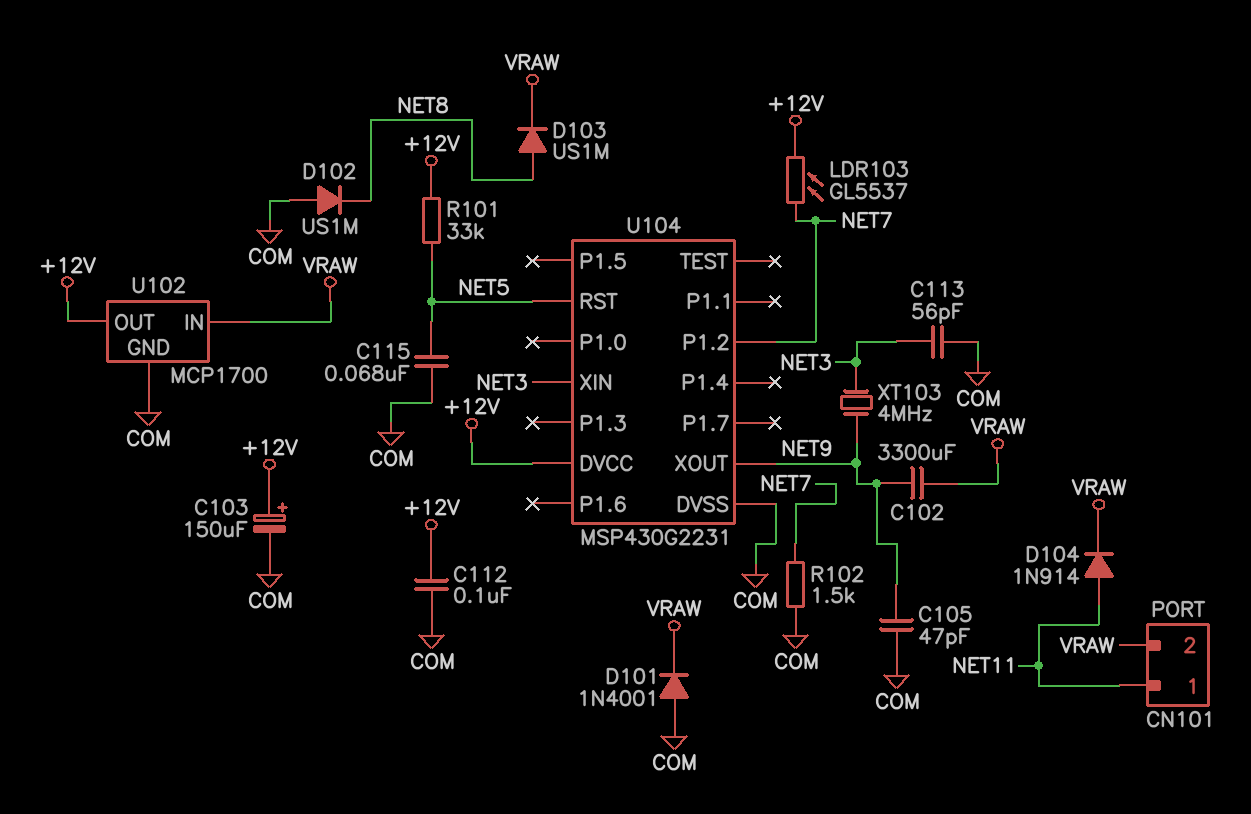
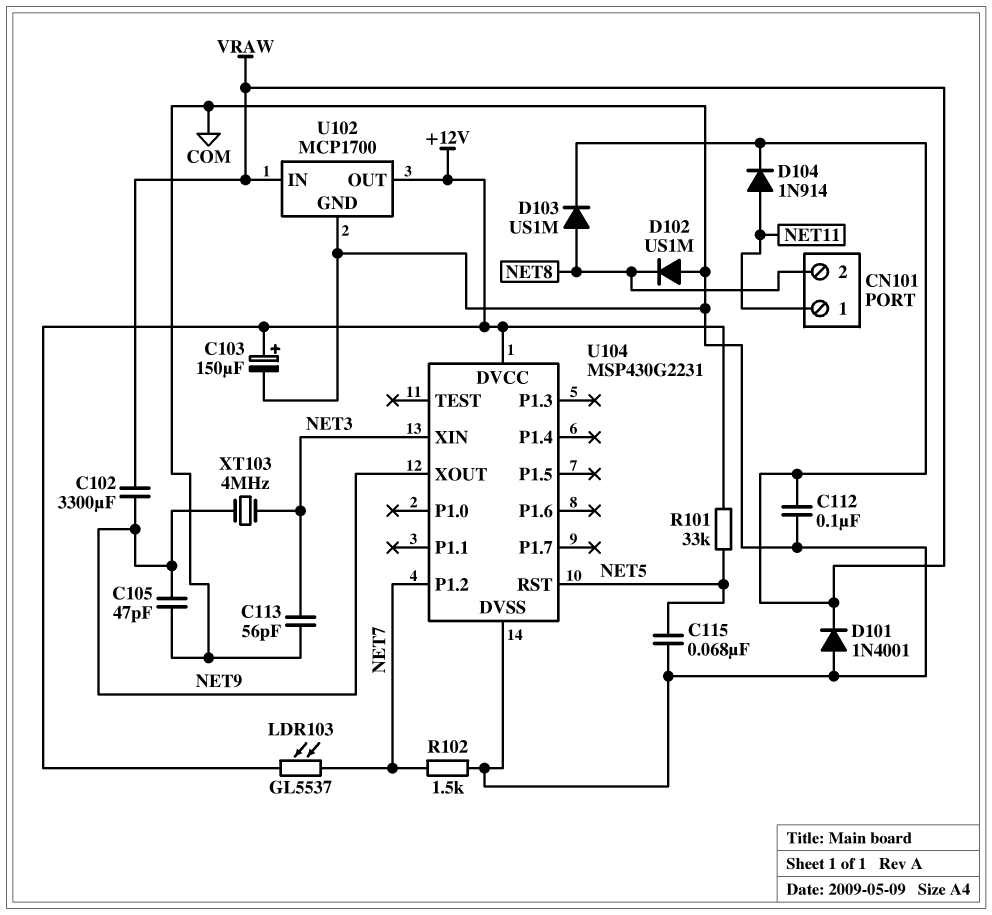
C112: 100nF (+12V, COM) -> 100nF (COM, VRAW)
CN101 pin 2: VRAW -> NET8

